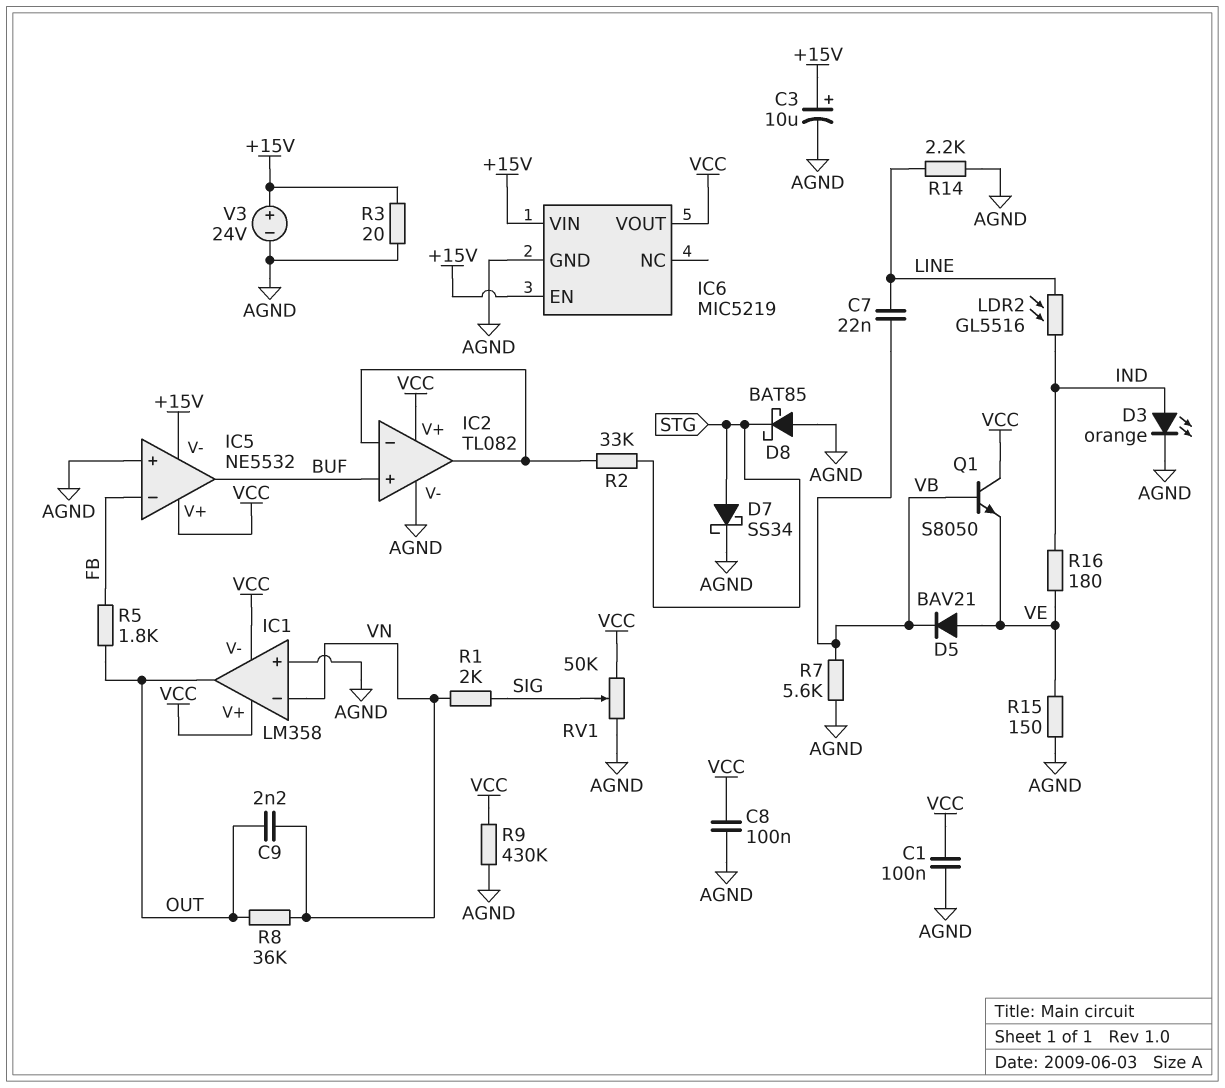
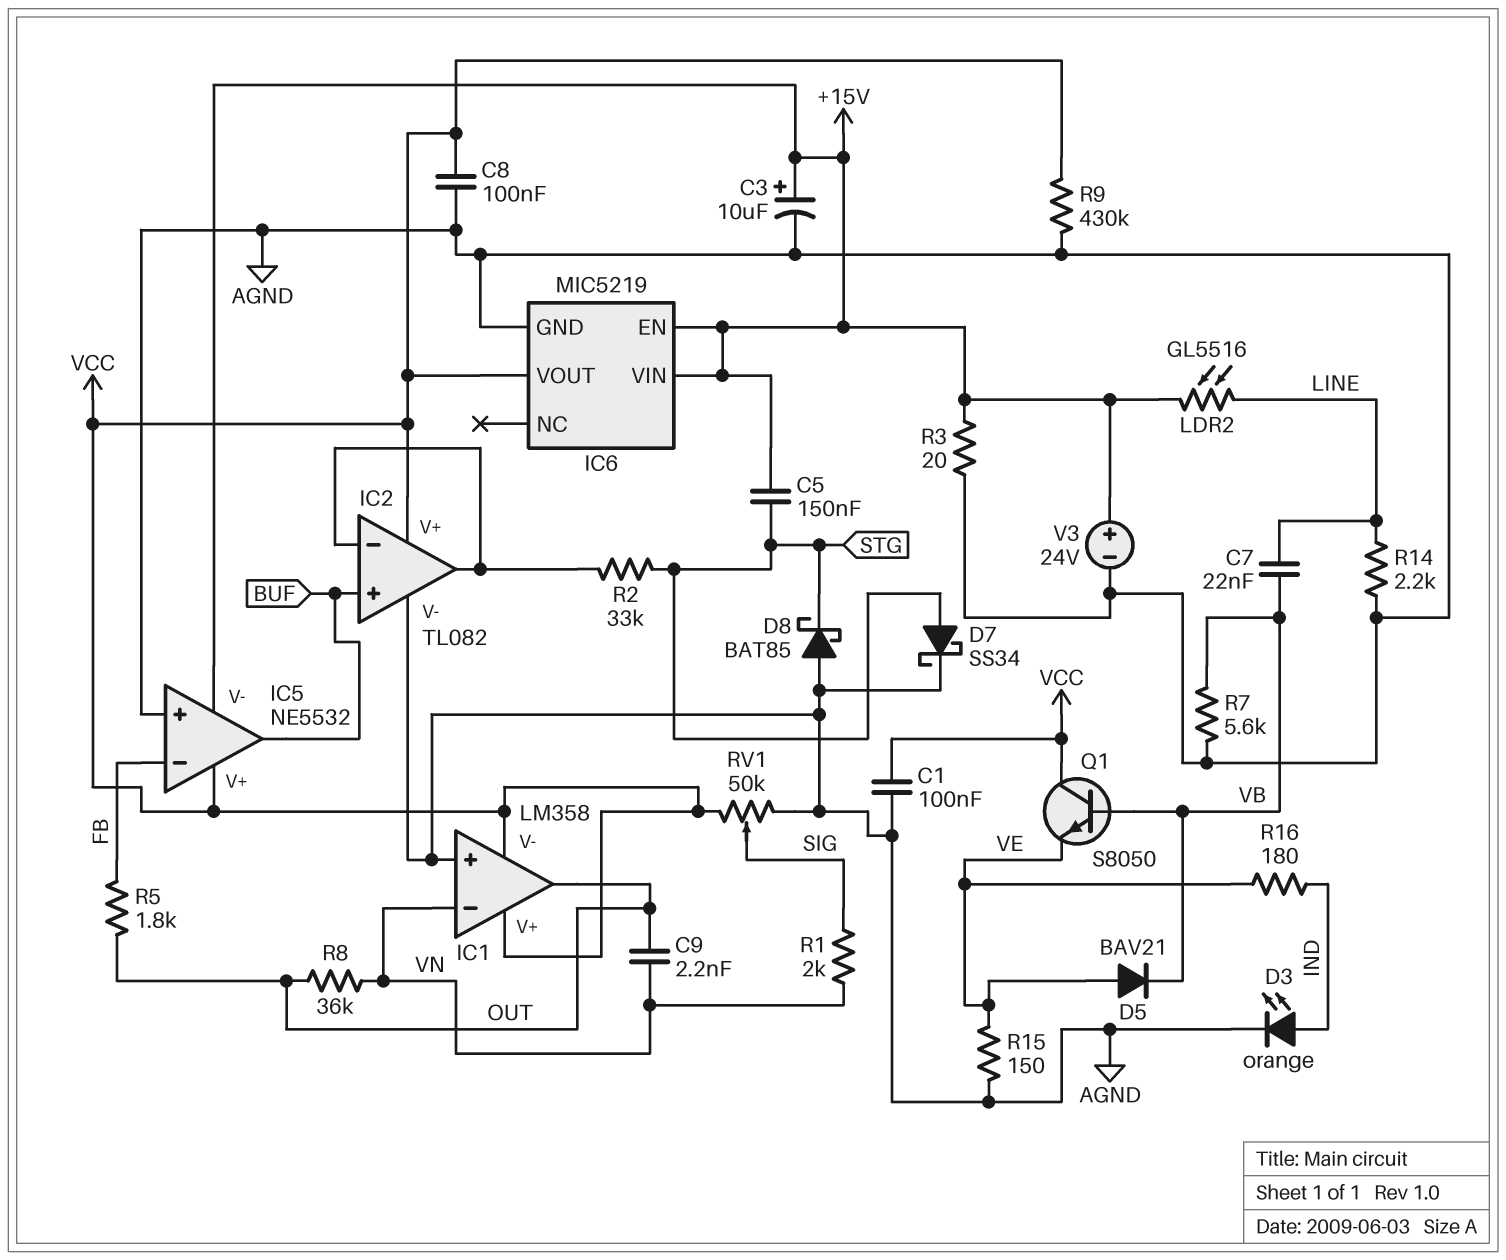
C5: none -> 150nF (+15V, STG)
LDR2: GL5516 (IND, LINE) -> GL5516 (+15V, LINE)

